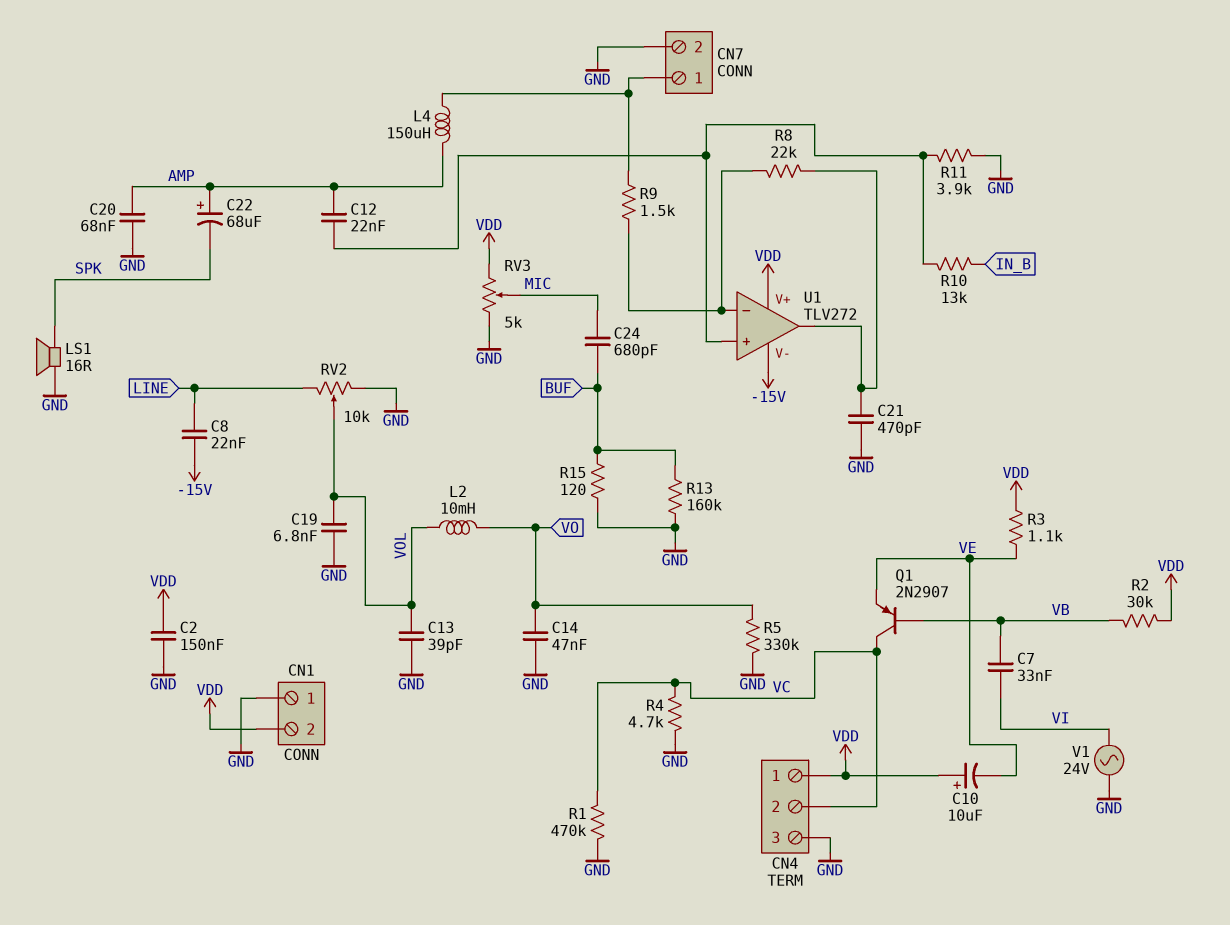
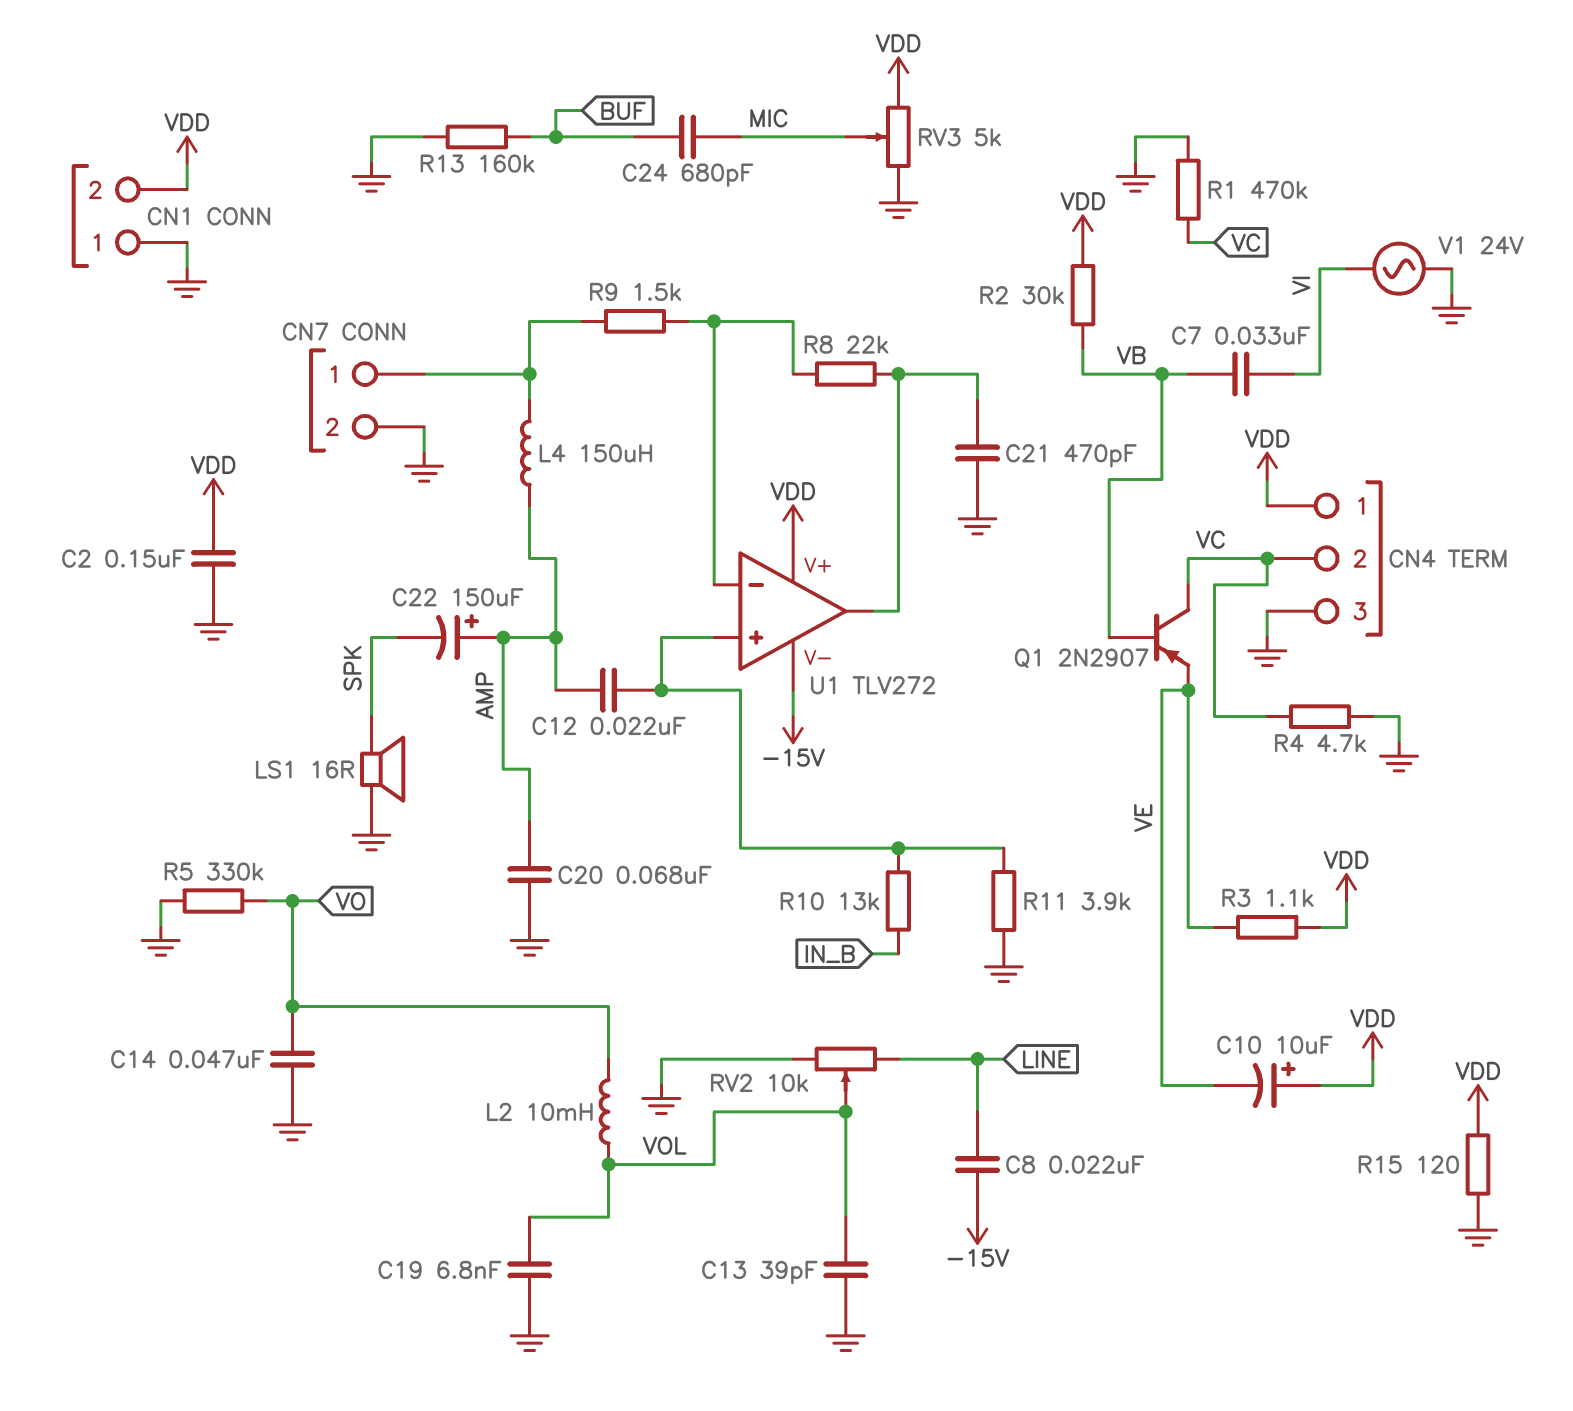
C22: 68uF (plus AMP, minus SPK) -> 150uF (plus AMP, minus SPK)
R15: 120 (BUF, GND) -> 120 (GND, VDD)

